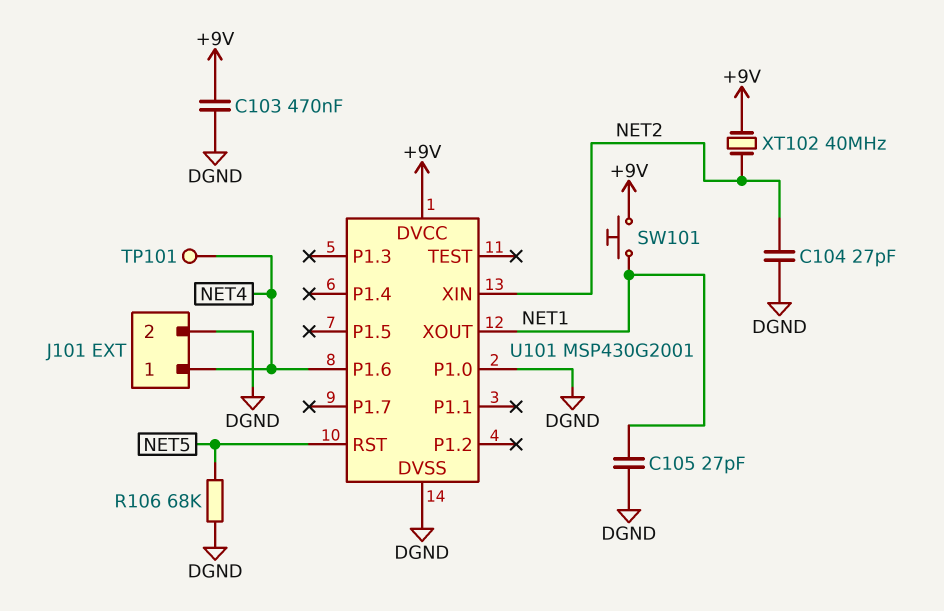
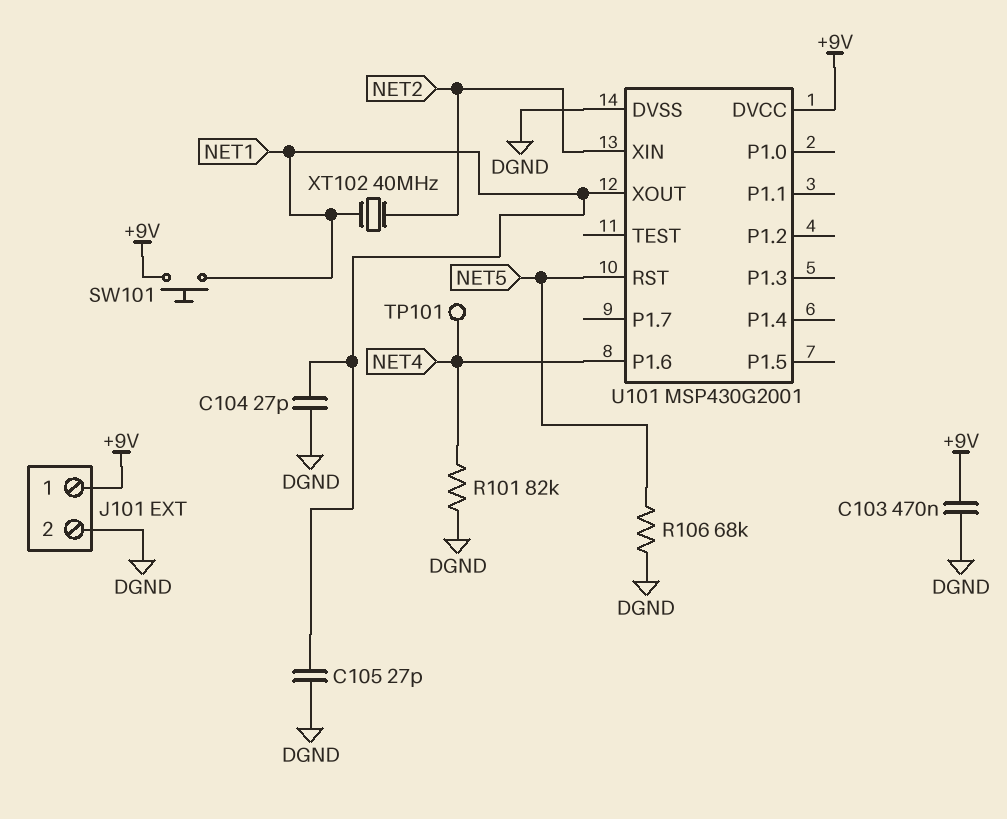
C104: 27pF (DGND, NET2) -> 27pF (DGND, NET1)
J101 pin 1: NET4 -> +9V
R101: none -> 82k (DGND, NET4)
U101 pin P1.0: DGND -> none
XT102: 40MHz (+9V, NET2) -> 40MHz (NET1, NET2)

